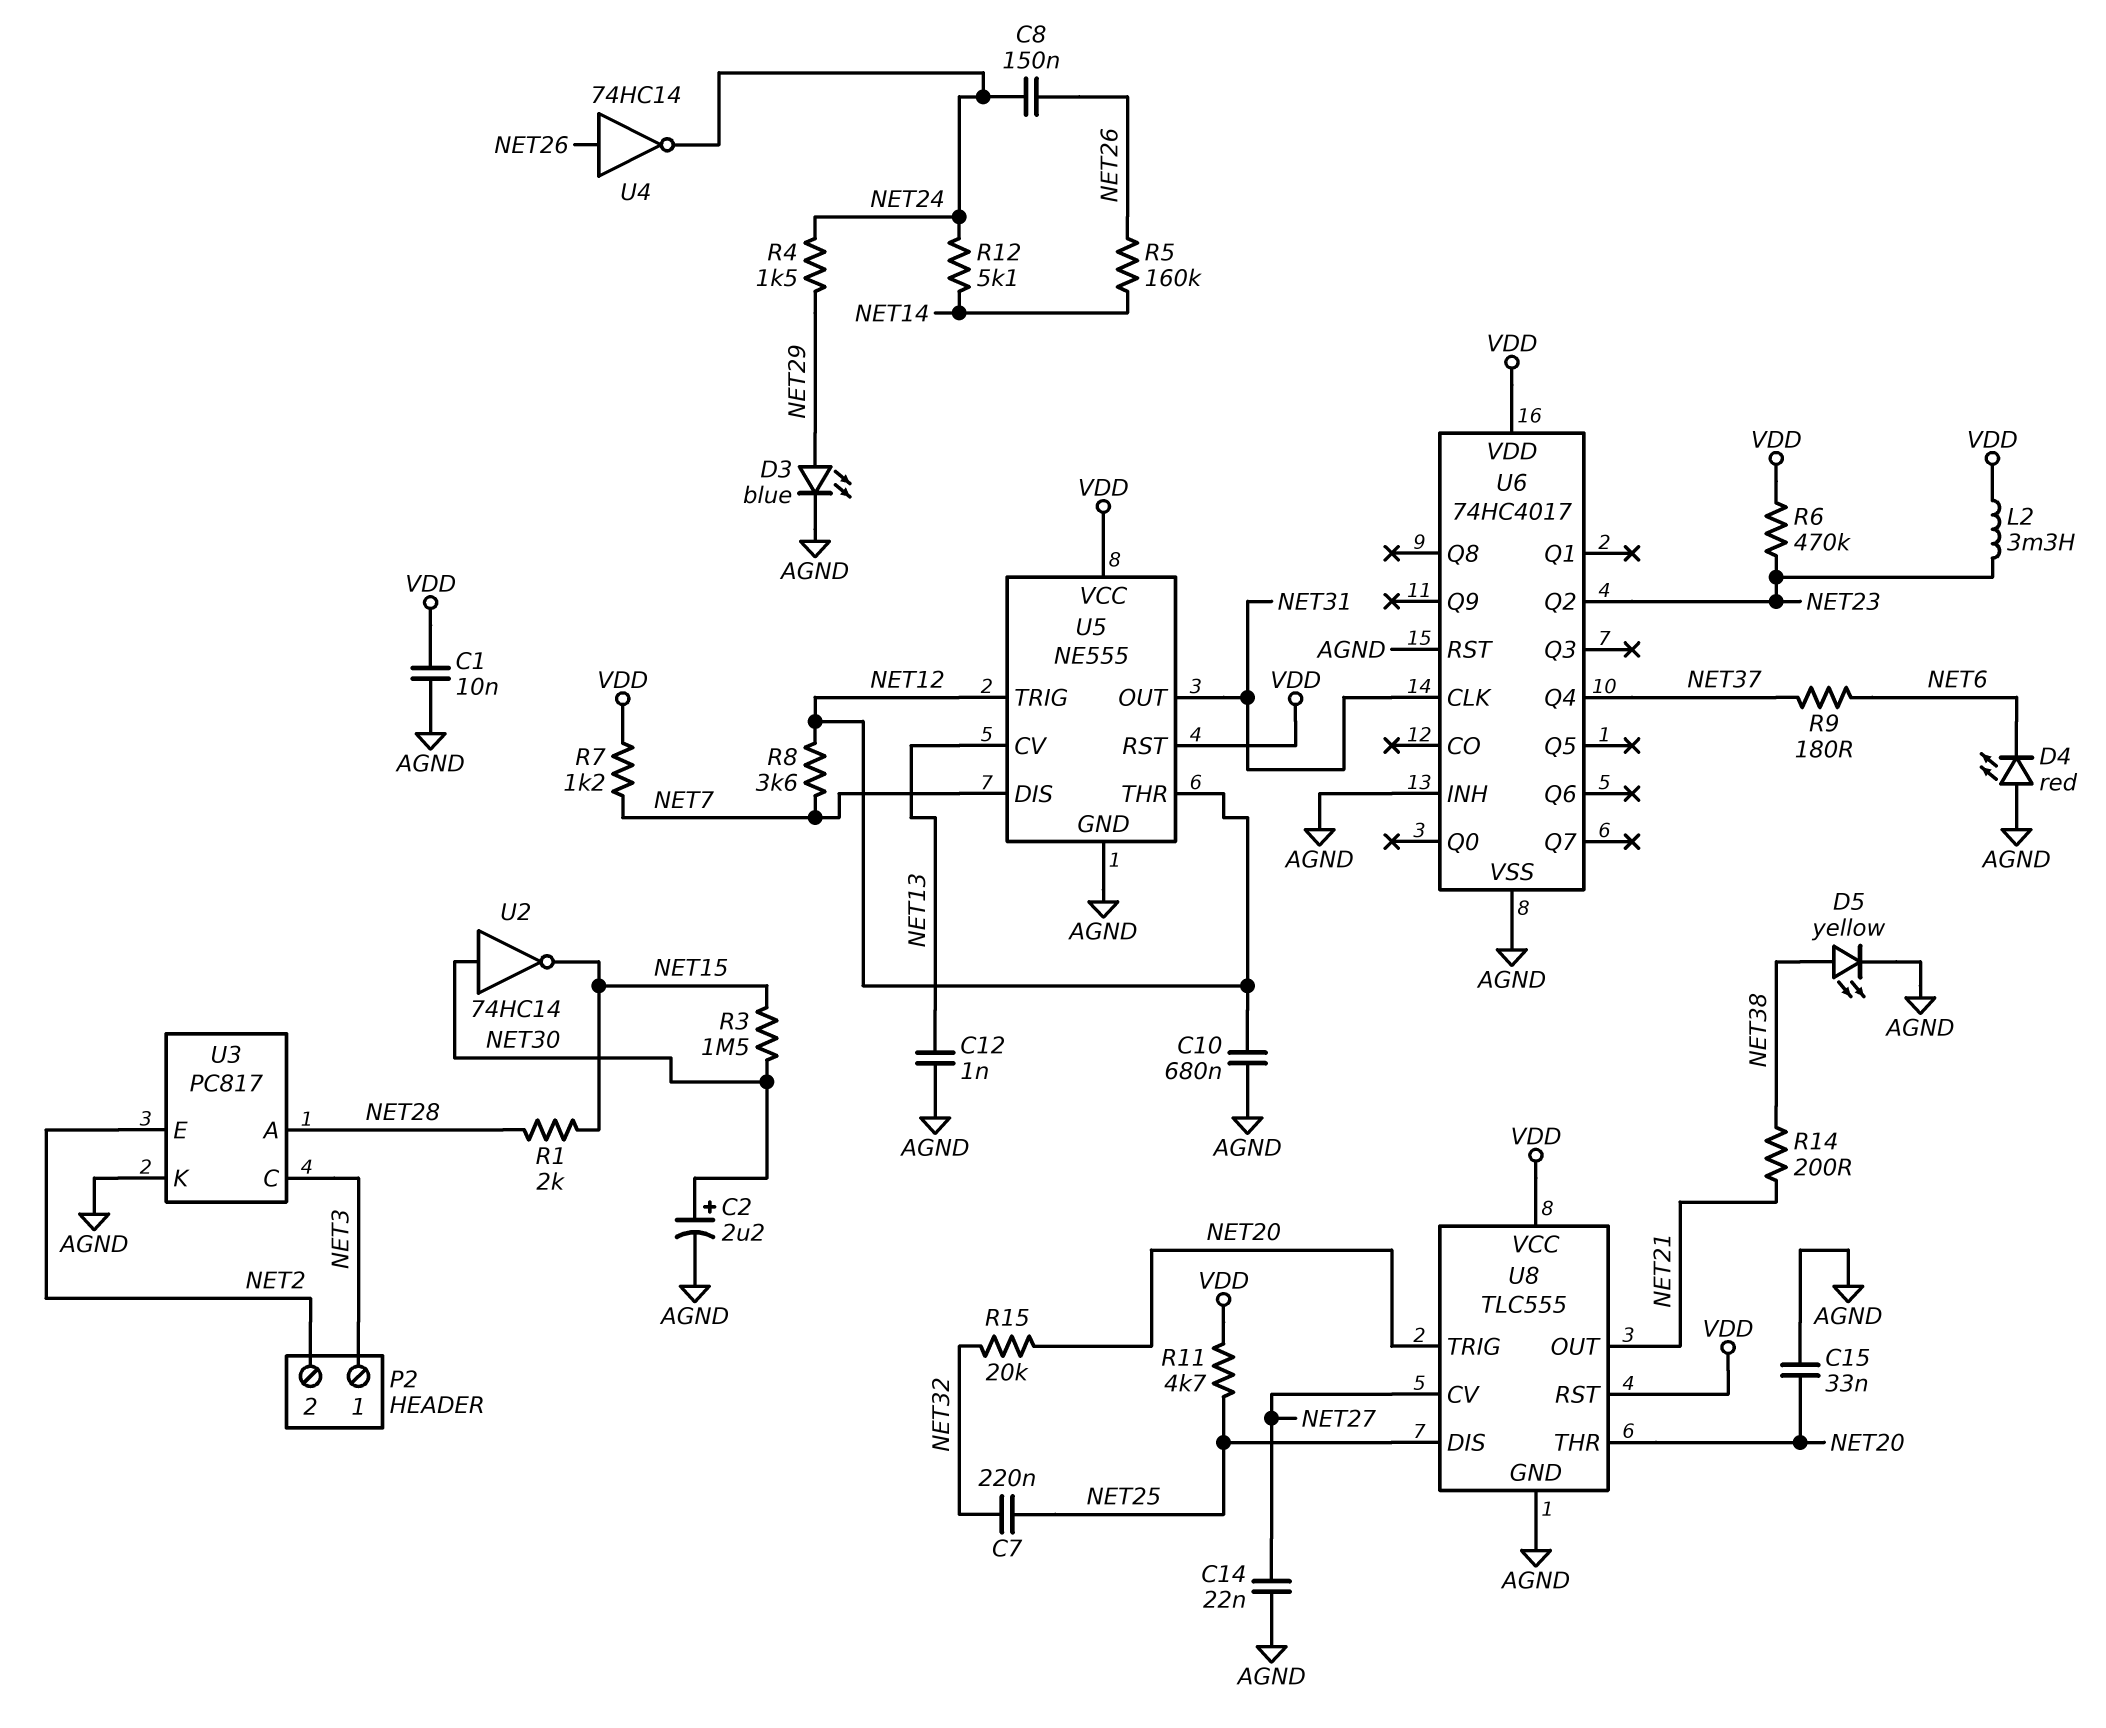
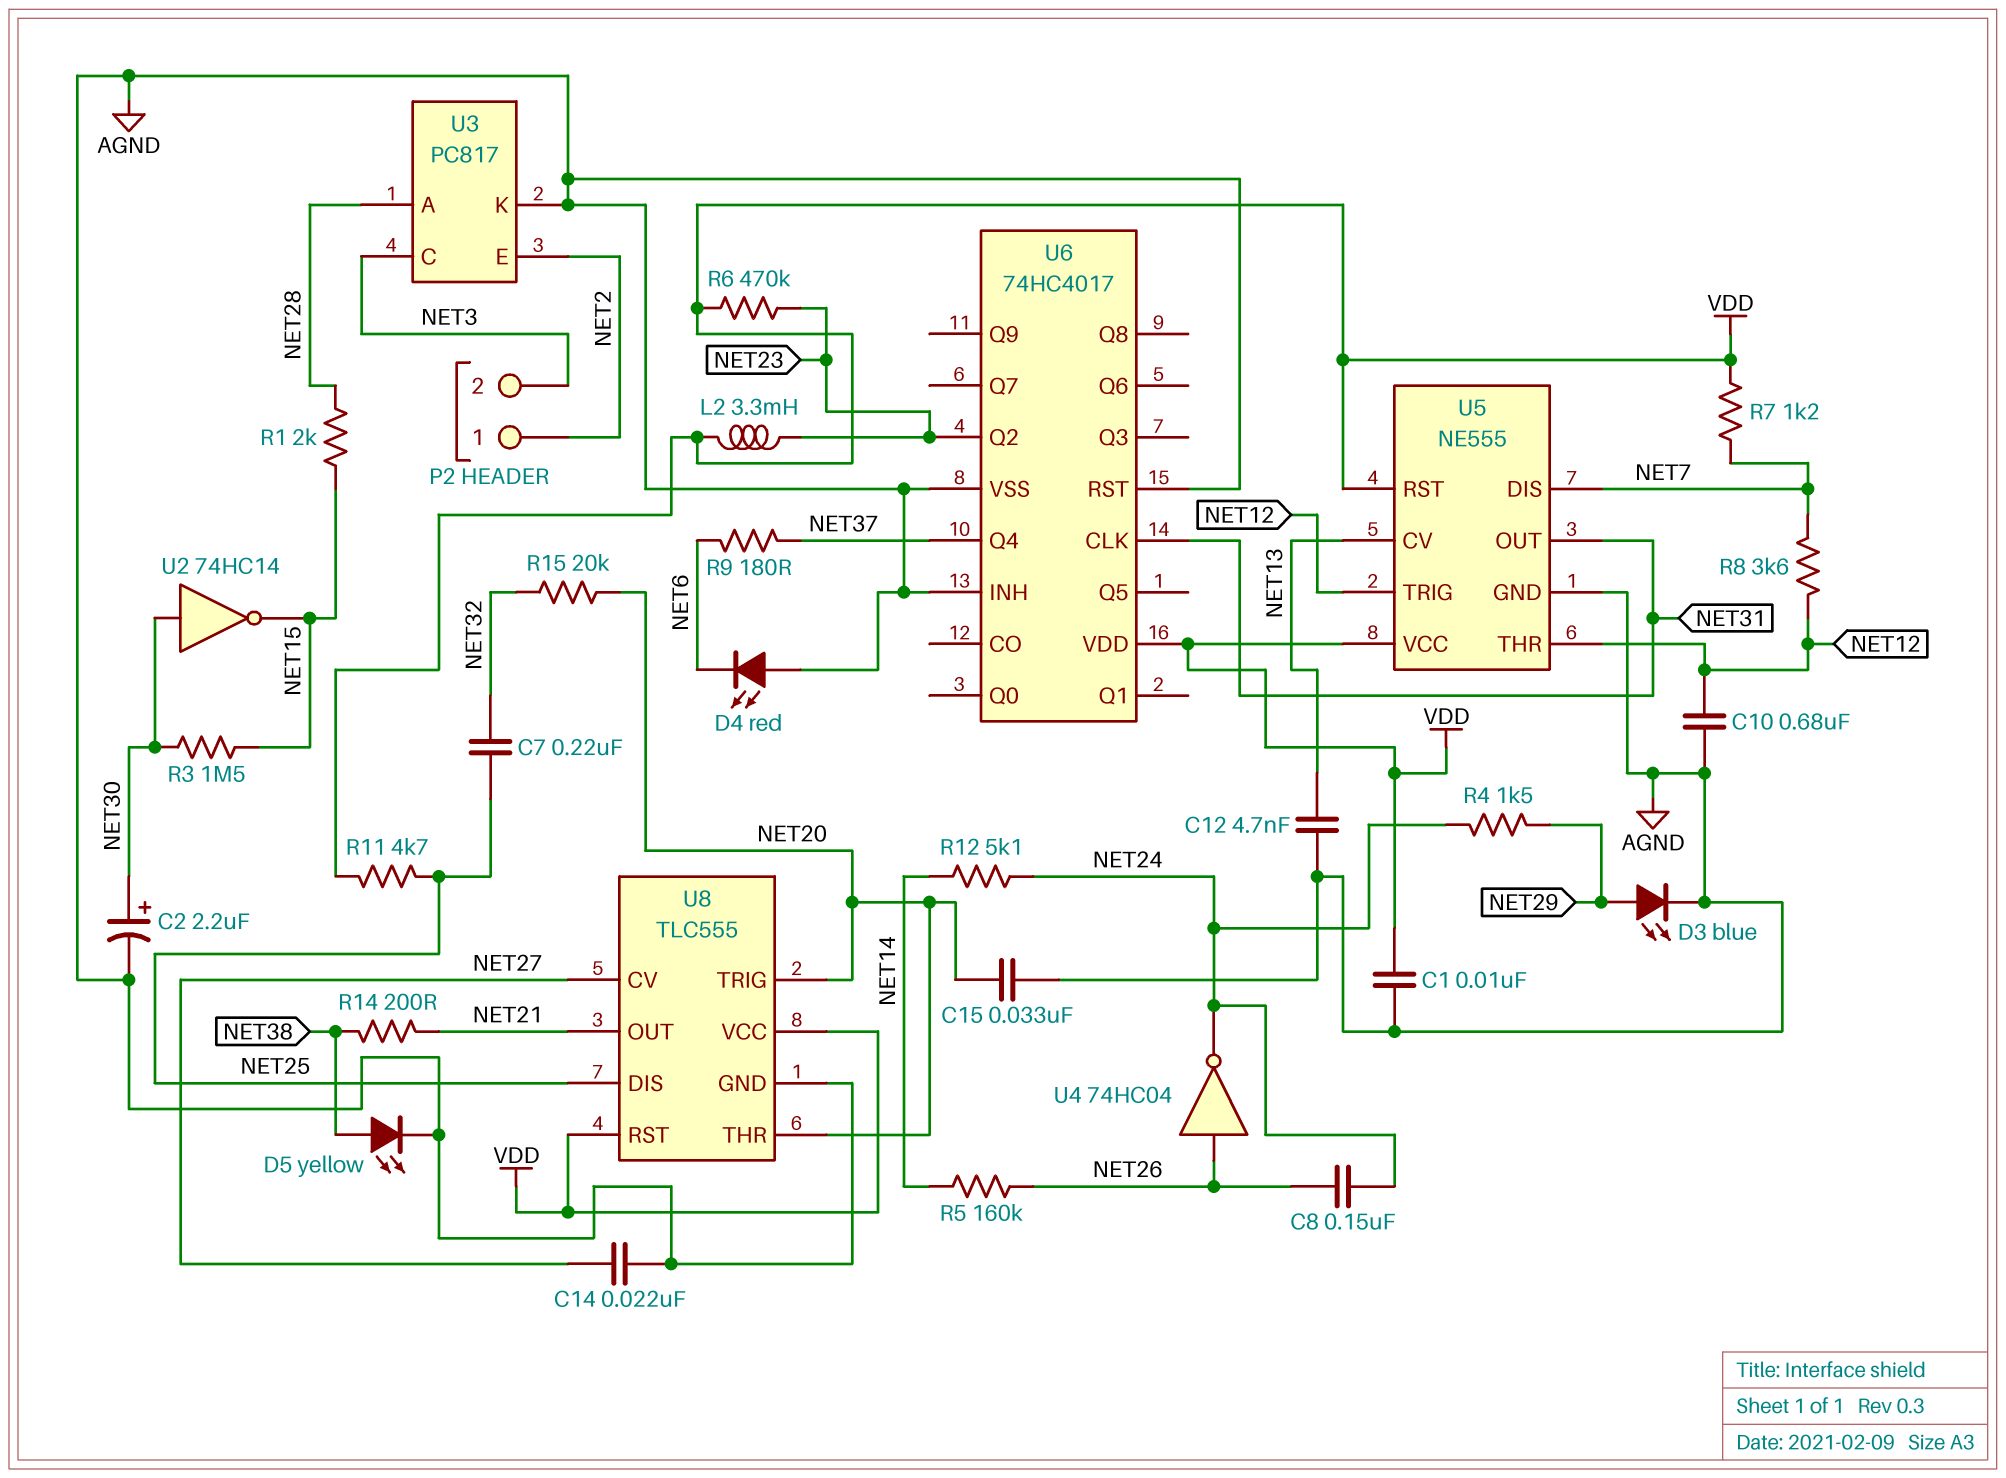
C12: 1nF (AGND, NET13) -> 4.7nF (AGND, NET13)
P2 pin 1: NET3 -> NET2
P2 pin 2: NET2 -> NET3
U4: NOT 74HC14 (in NET26, out NET24) -> NOT 74HC04 (in NET26, out NET24)

